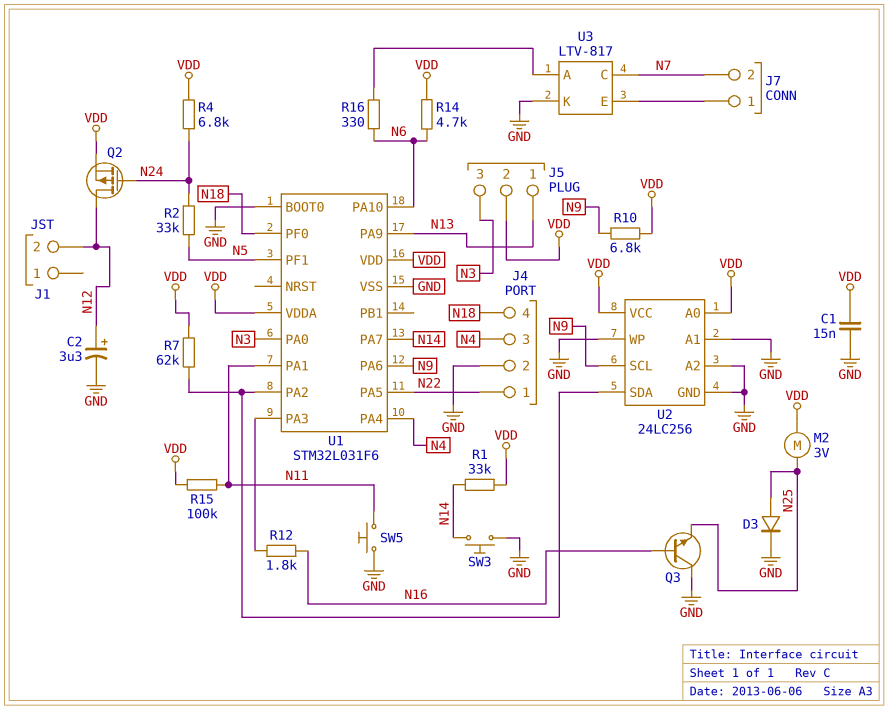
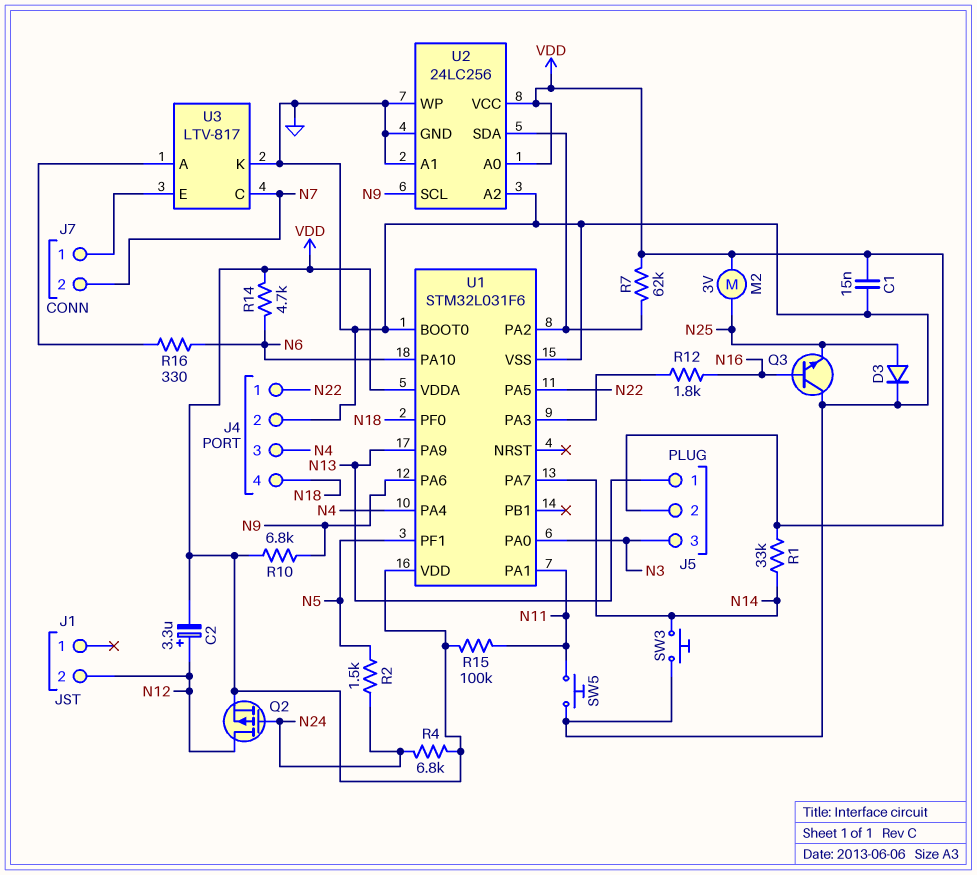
C2: 3.3uF (plus N12, minus GND) -> 3.3uF (plus N12, minus VDD)
R2: 33k (N5, N24) -> 1.5k (N5, N24)

